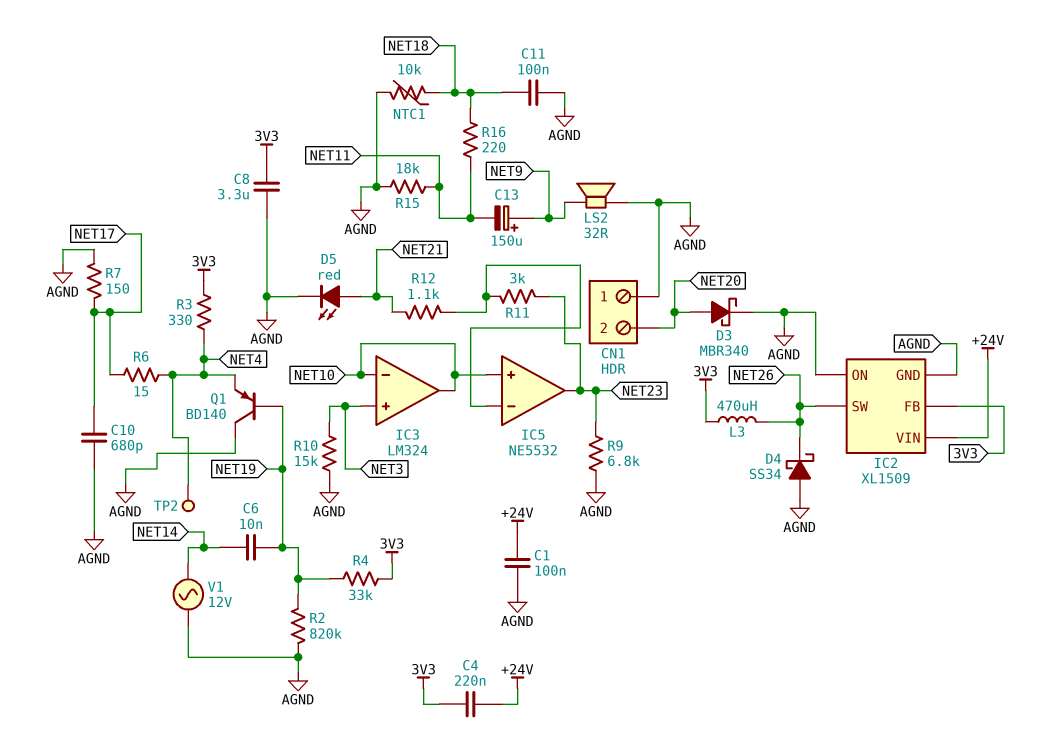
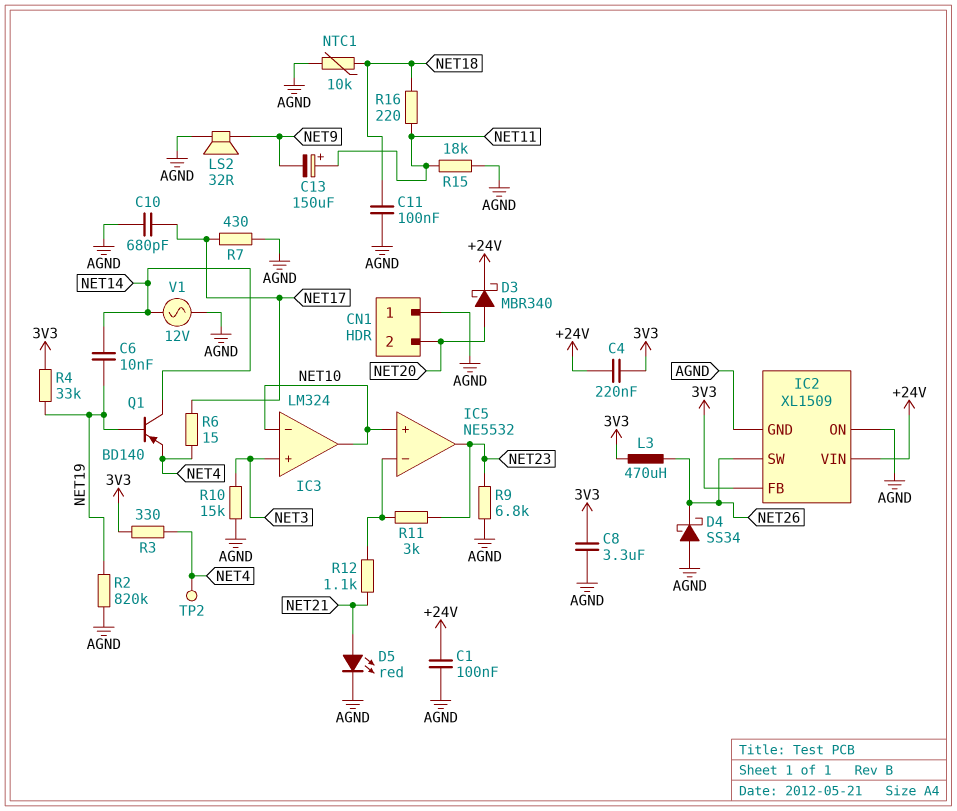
C13: 150uF (plus NET9, minus NET11) -> 150uF (plus NET11, minus NET9)
D3: schottky MBR340 (A NET20, K AGND) -> schottky MBR340 (A NET20, K +24V)
Q1: PNP BD140 (B NET19, C AGND, E NET4) -> PNP BD140 (B NET19, C NET14, E NET4)
R7: 150 (AGND, NET17) -> 430 (AGND, NET17)

